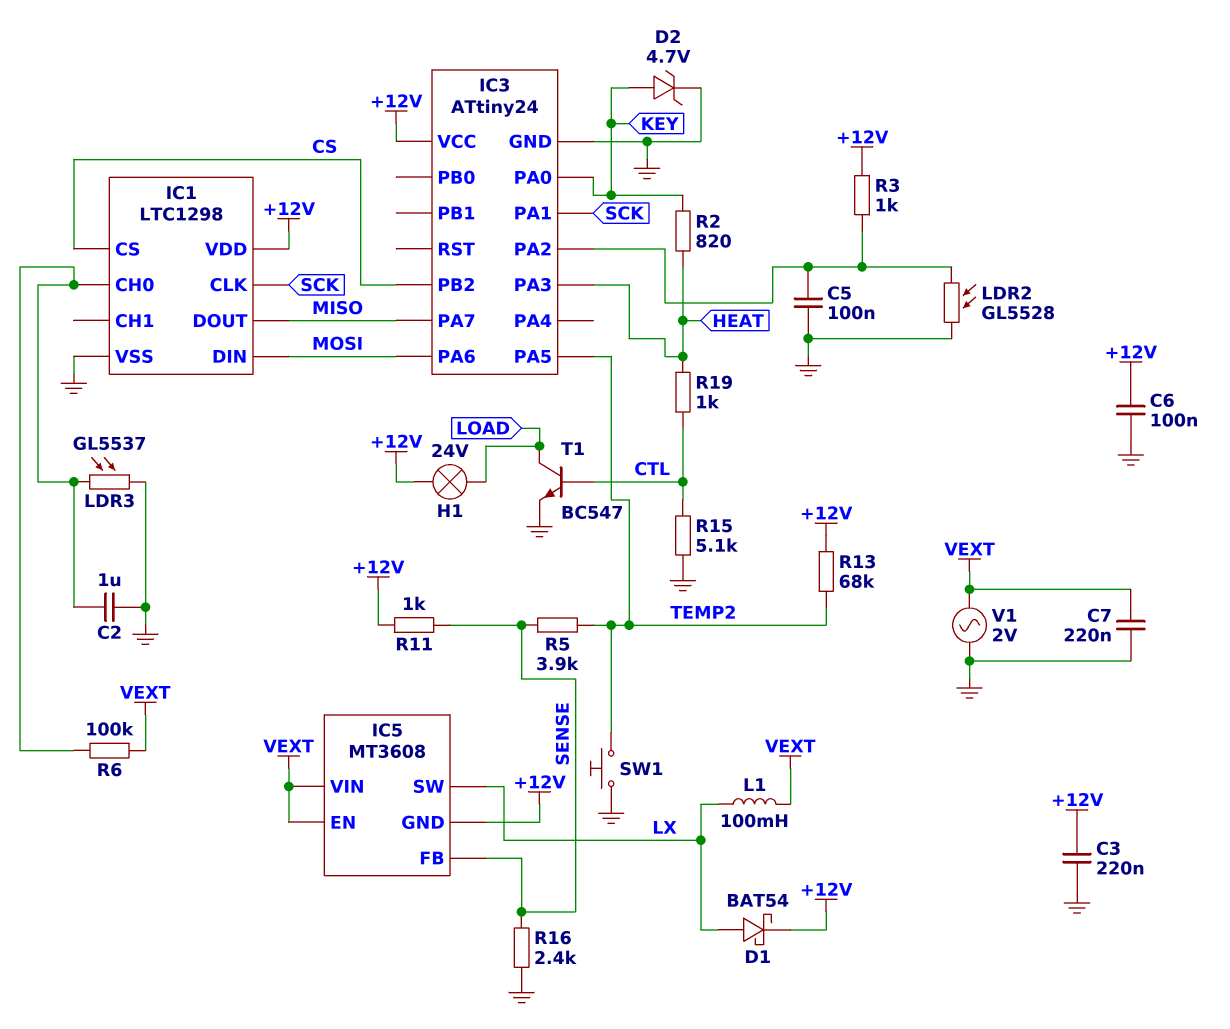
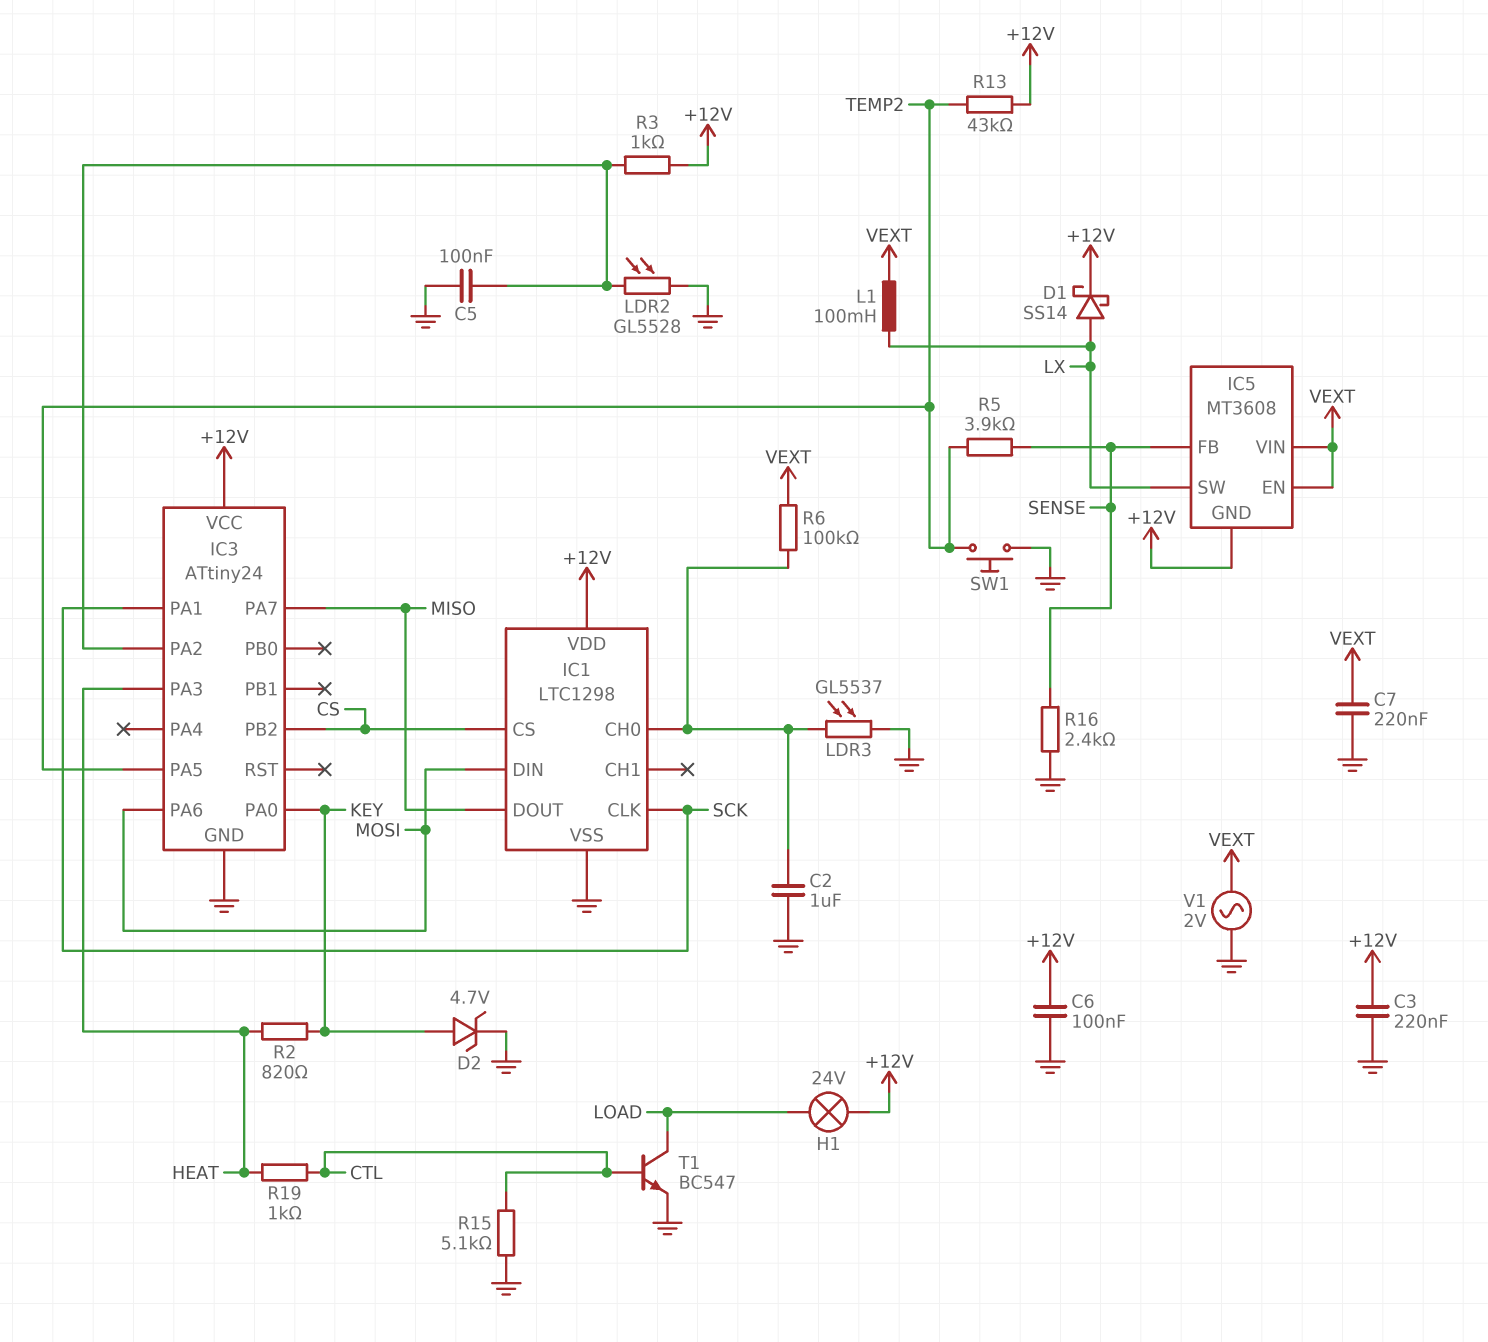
D1: schottky BAT54 (A LX, K +12V) -> schottky SS14 (A LX, K +12V)
R11: 1k (+12V, SENSE) -> none
R13: 68k (+12V, TEMP2) -> 43k (+12V, TEMP2)

